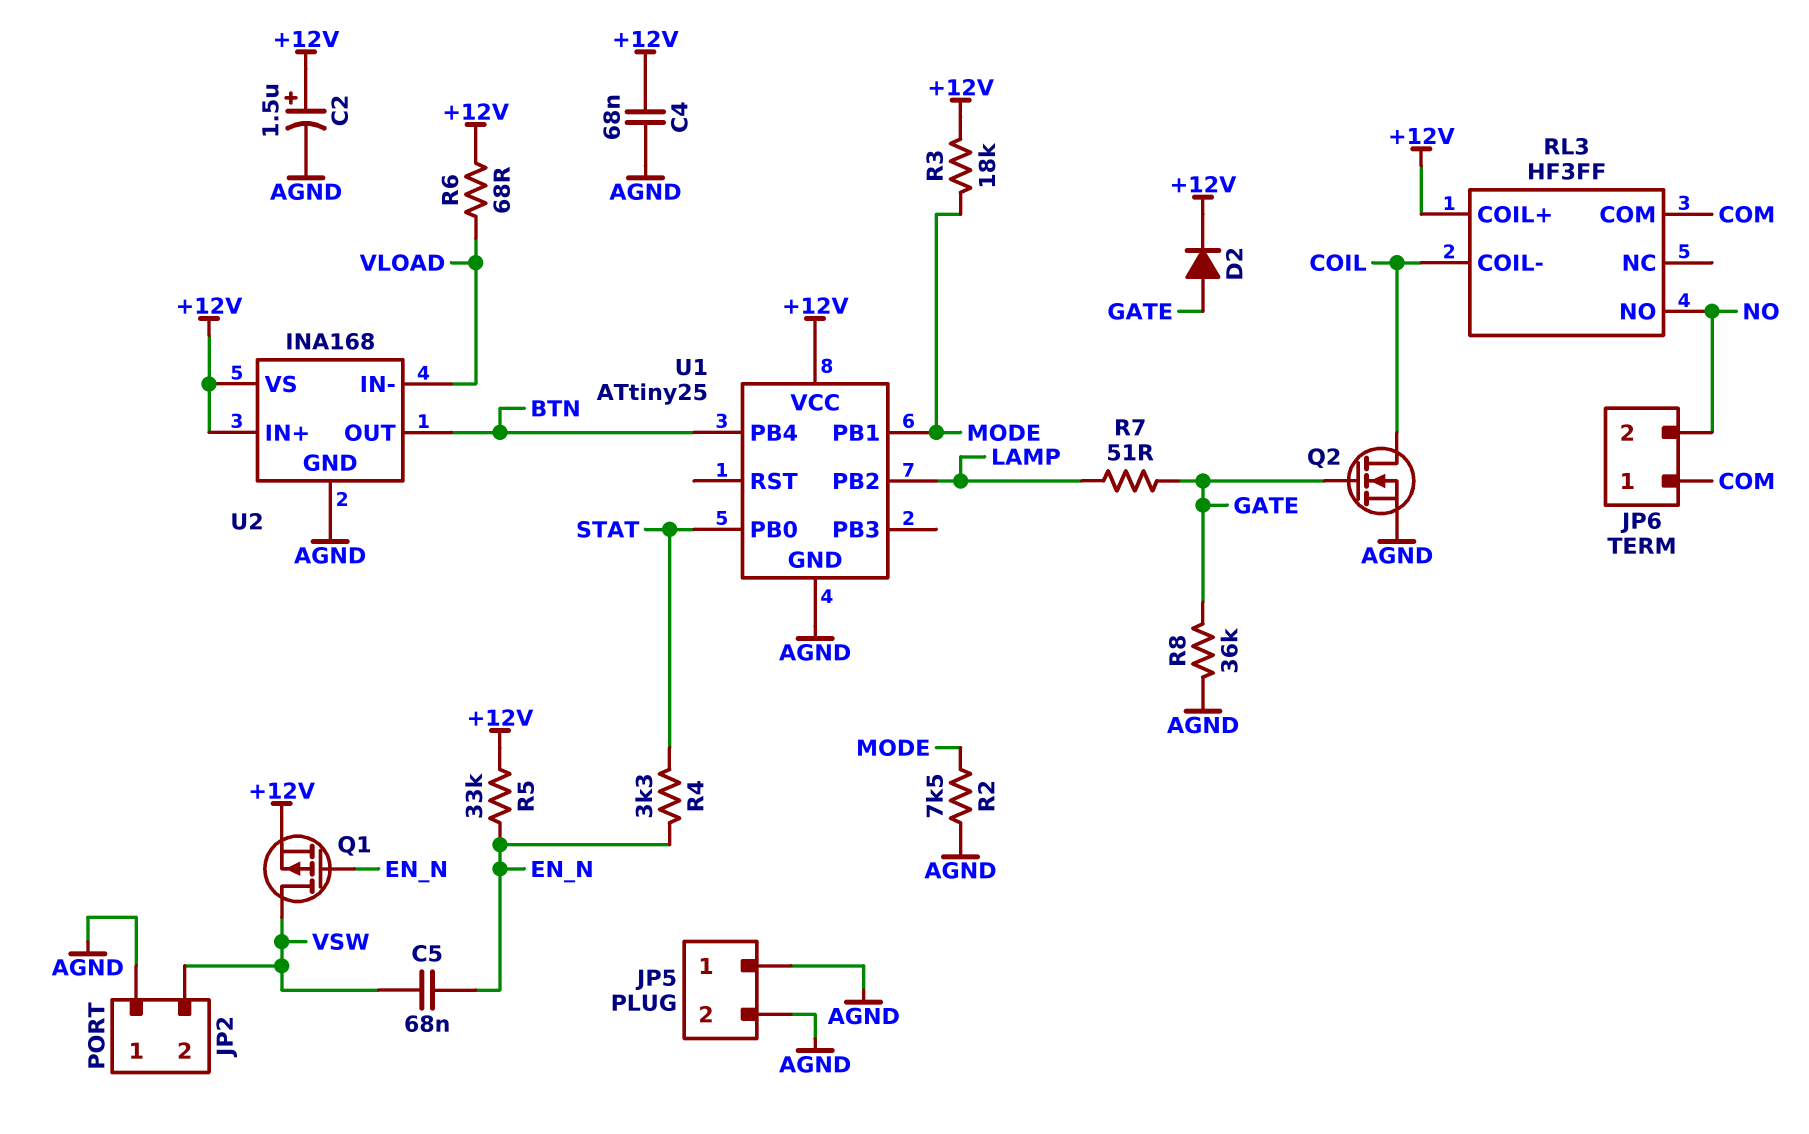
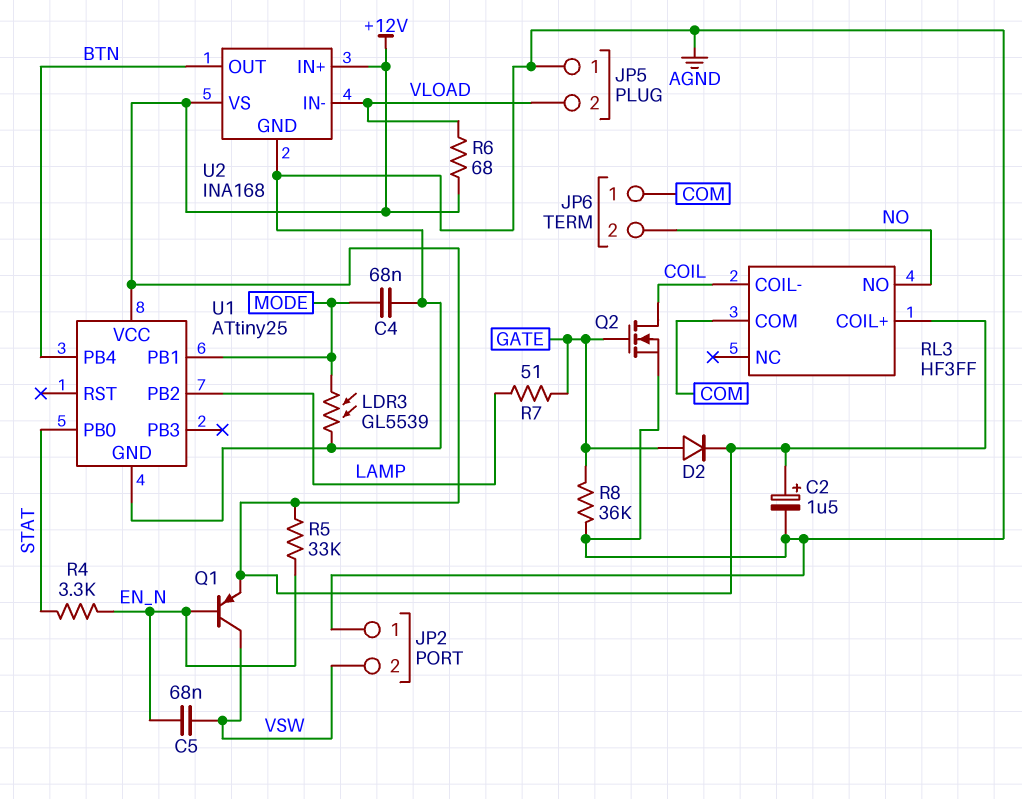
C4: 68nF (+12V, AGND) -> 68nF (AGND, MODE)
JP5 pin 2: AGND -> VLOAD
LDR3: none -> GL5539 (AGND, MODE)
Q1: PMOS (G EN_N, D VSW, S +12V) -> PNP (B EN_N, C VSW, E +12V)
R2: 7.5k (AGND, MODE) -> none
R3: 18k (+12V, MODE) -> none

